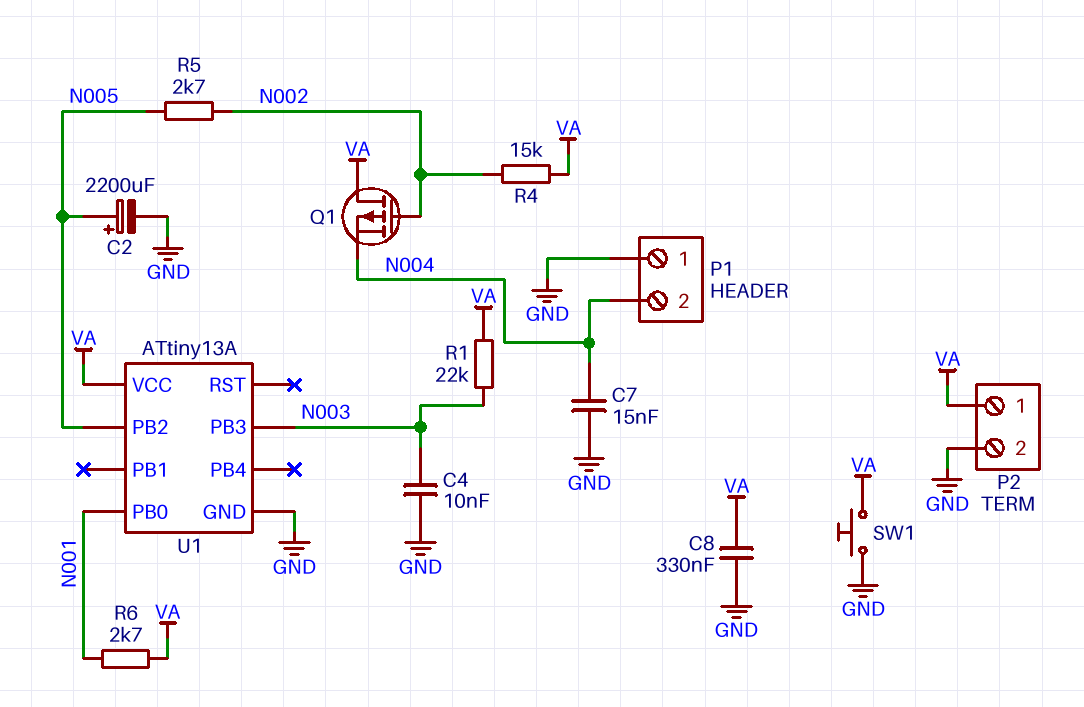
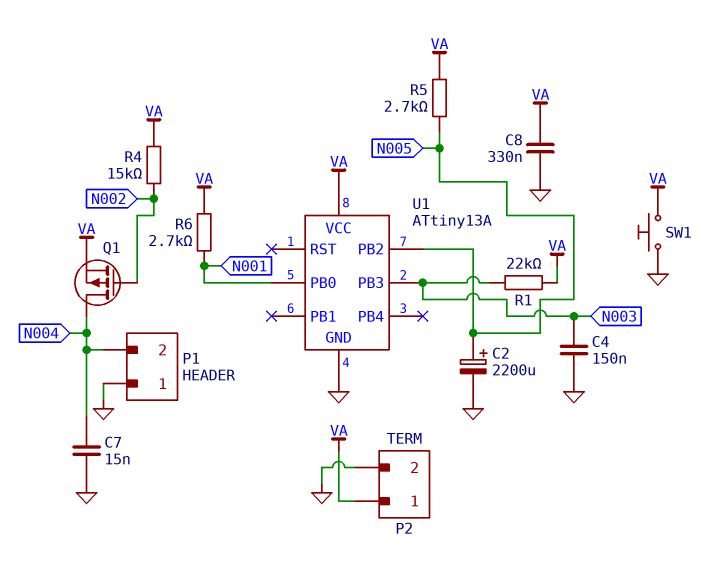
C4: 10nF (GND, N003) -> 150nF (GND, N003)
Q1: PMOS (G N002, D VA, S N004) -> PMOS (G N002, D N004, S VA)
R5: 2.7k (N002, N005) -> 2.7k (N005, VA)

